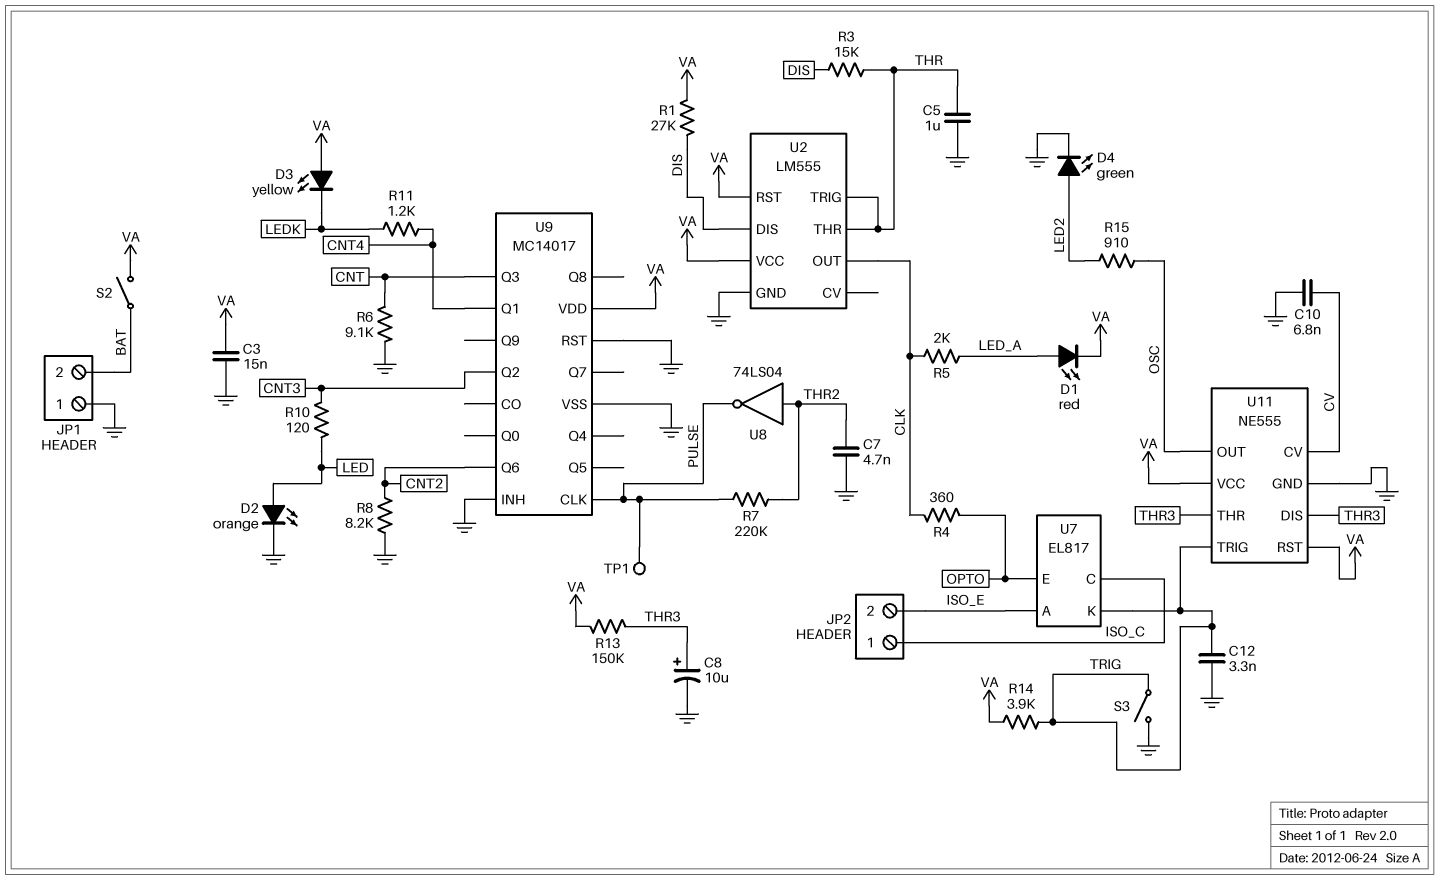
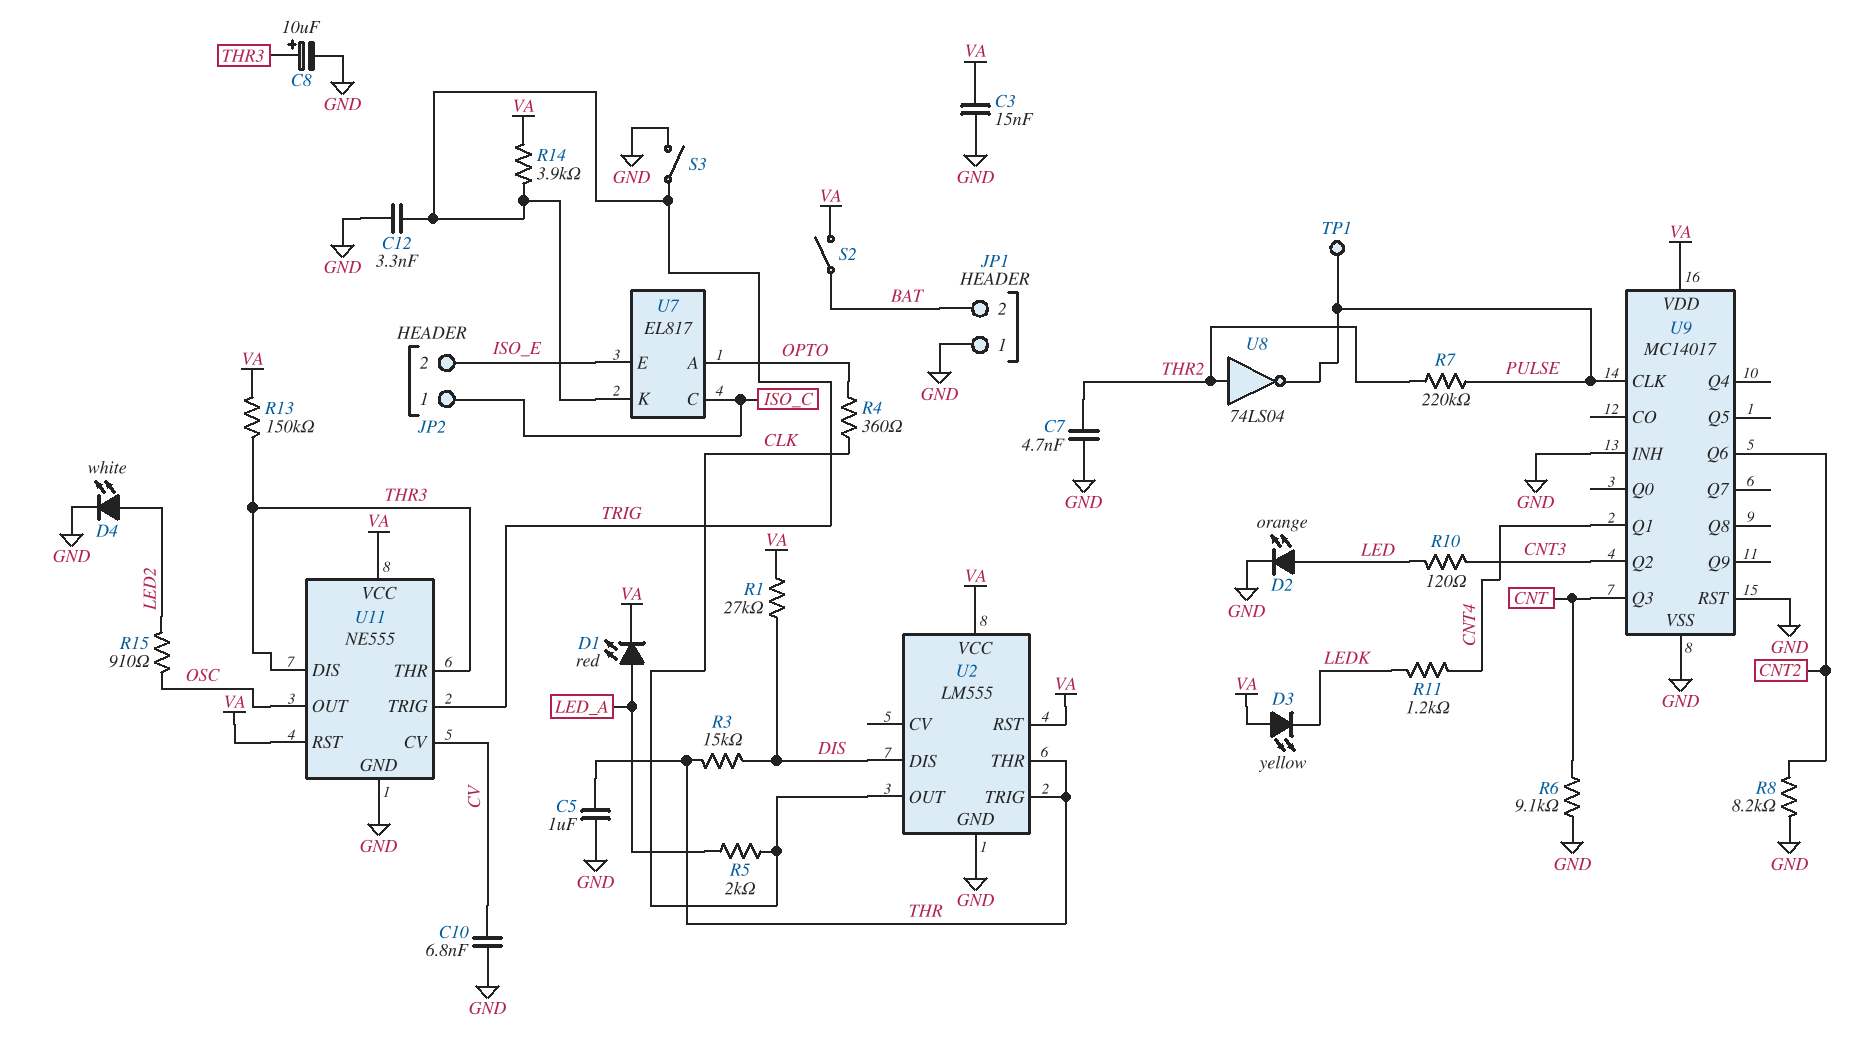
D4: LED green (A LED2, K GND) -> LED white (A LED2, K GND)
U7 pin A: ISO_E -> OPTO
U7 pin E: OPTO -> ISO_E

